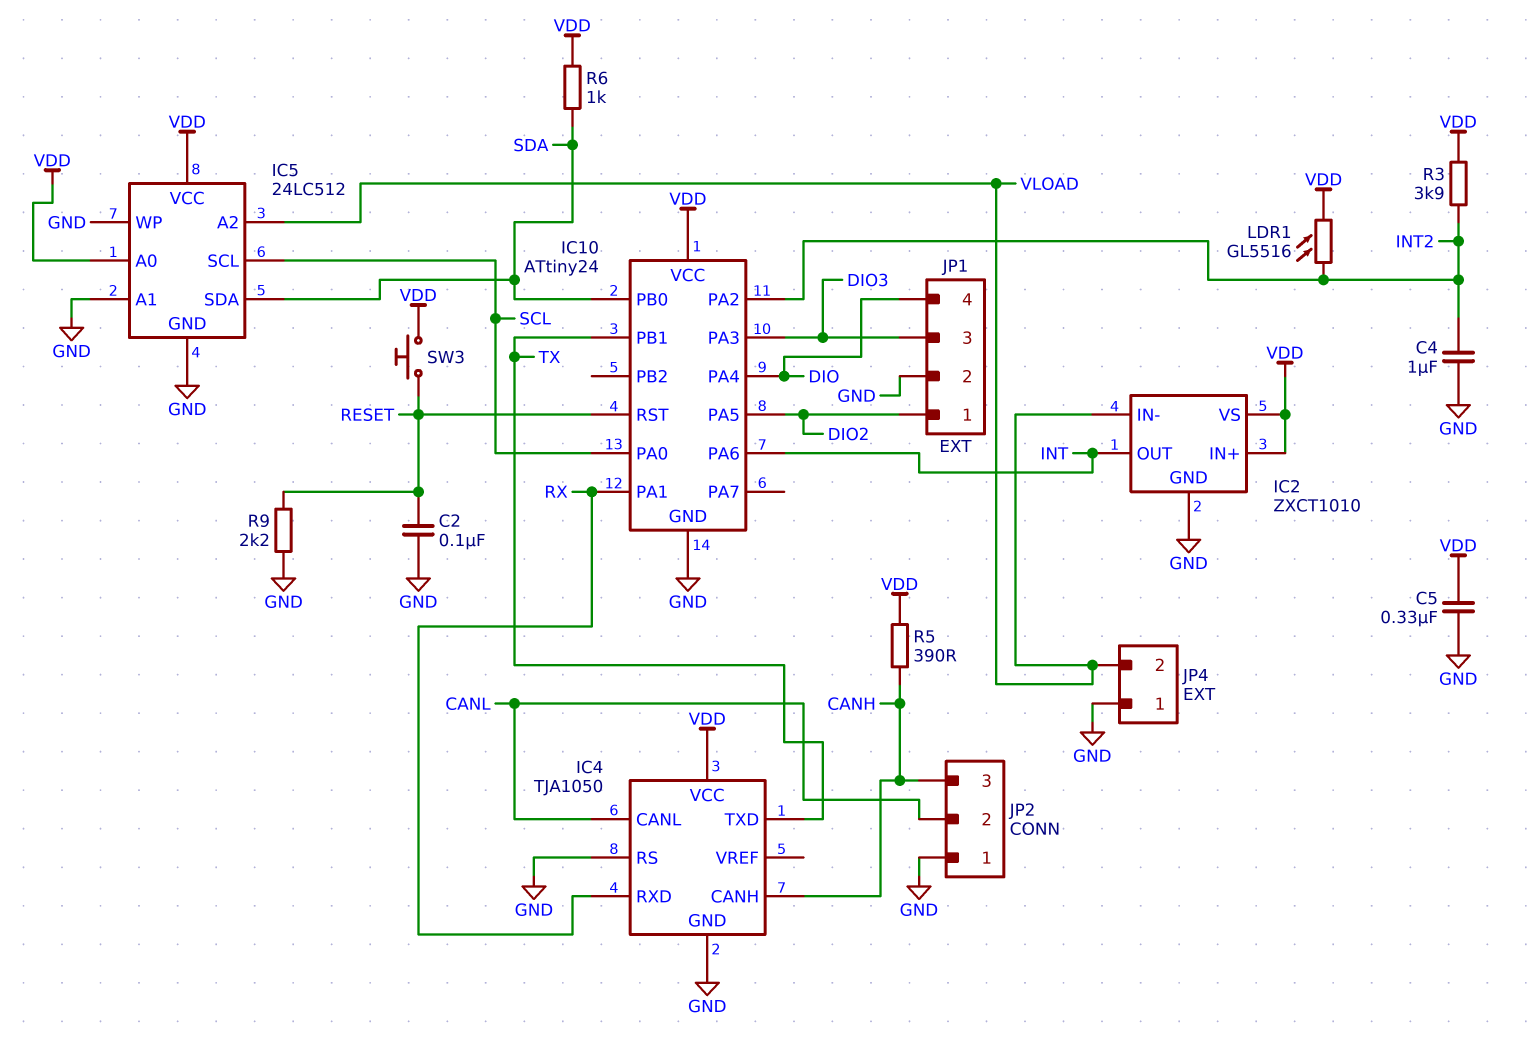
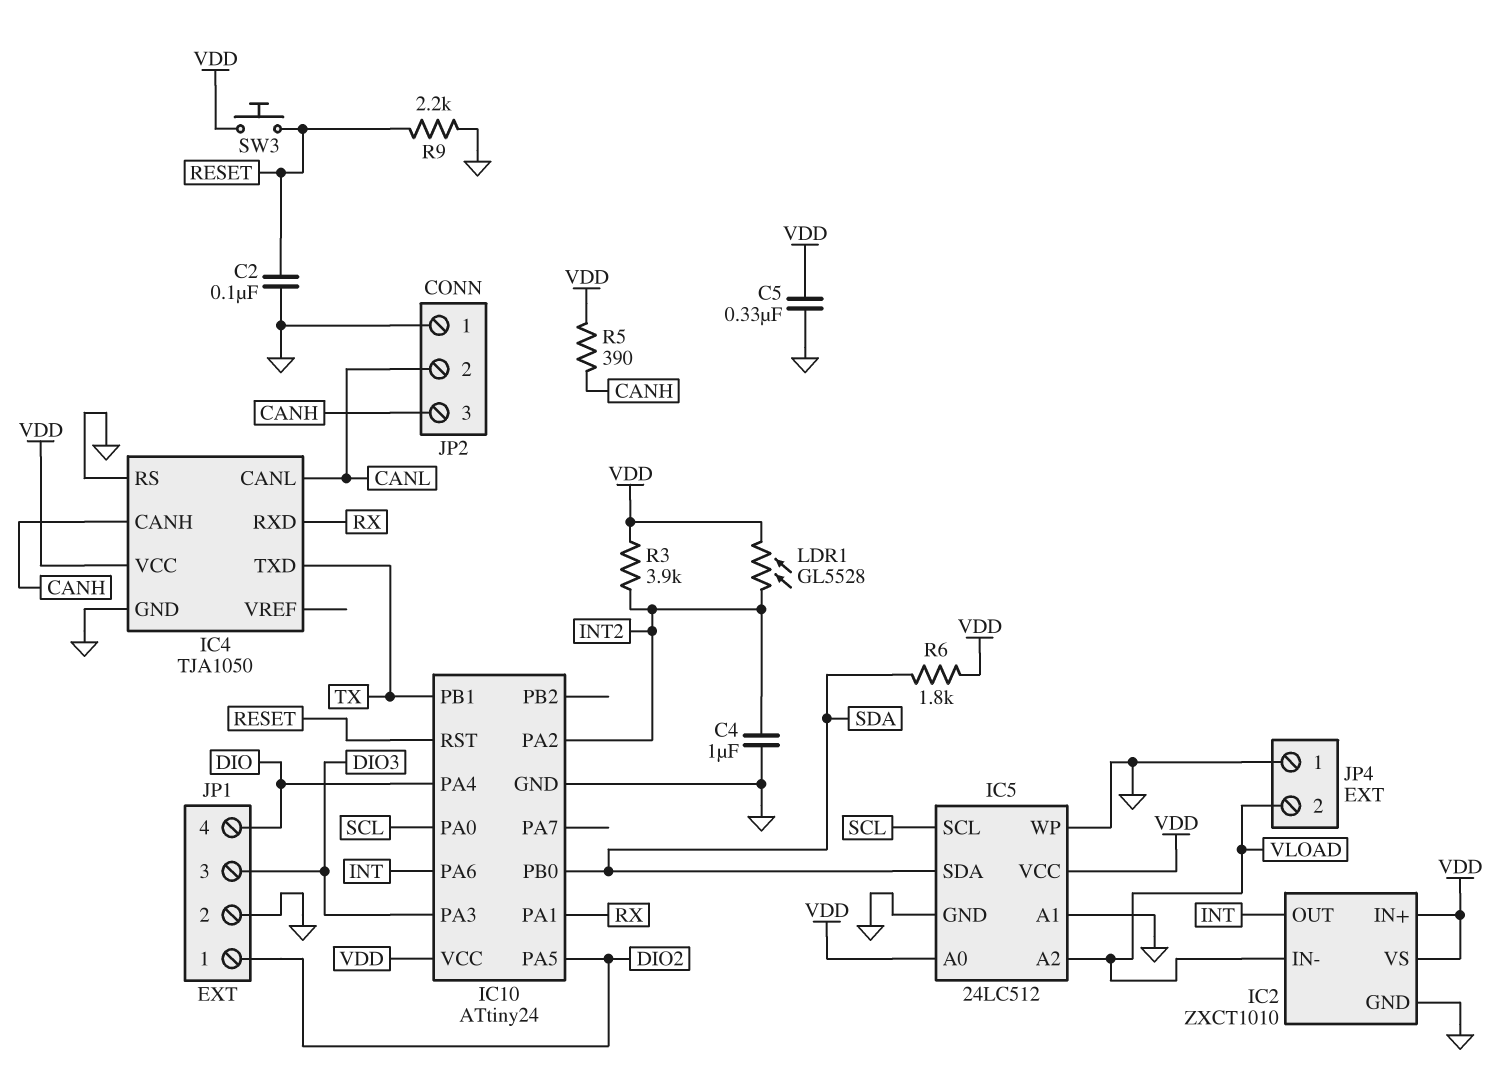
LDR1: GL5516 (INT2, VDD) -> GL5528 (INT2, VDD)
R6: 1k (SDA, VDD) -> 1.8k (SDA, VDD)

